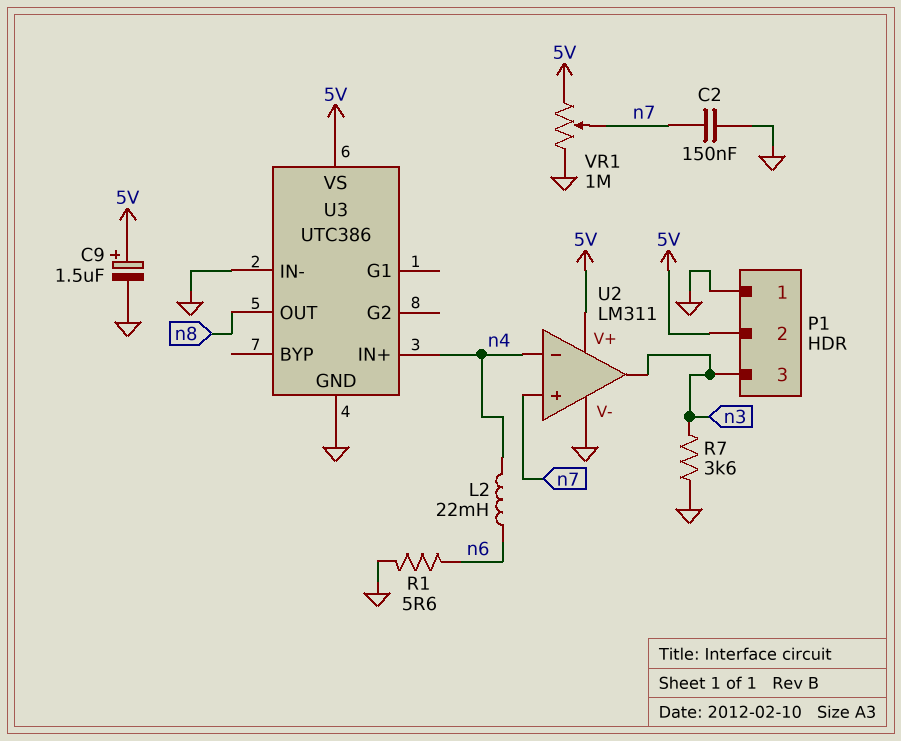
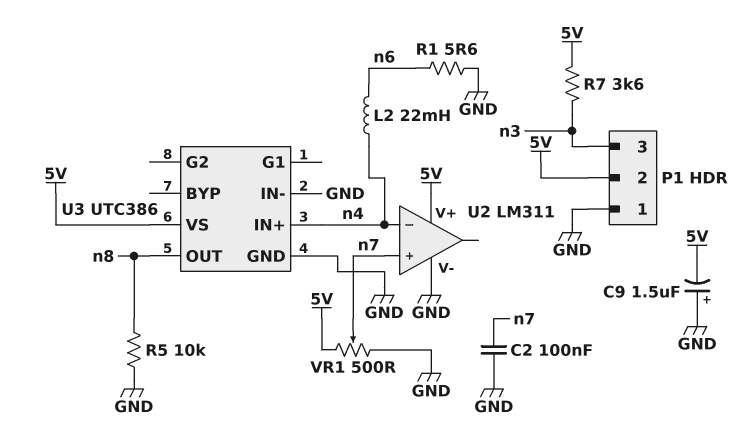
C2: 150nF (GND, n7) -> 100nF (GND, n7)
C9: 1.5uF (plus 5V, minus GND) -> 1.5uF (plus GND, minus 5V)
R5: none -> 10k (GND, n8)
R7: 3.6k (GND, n3) -> 3.6k (5V, n3)
U2 pin out: n3 -> none
VR1: 1M (5V, GND, wiper n7) -> 500 (5V, GND, wiper n7)

